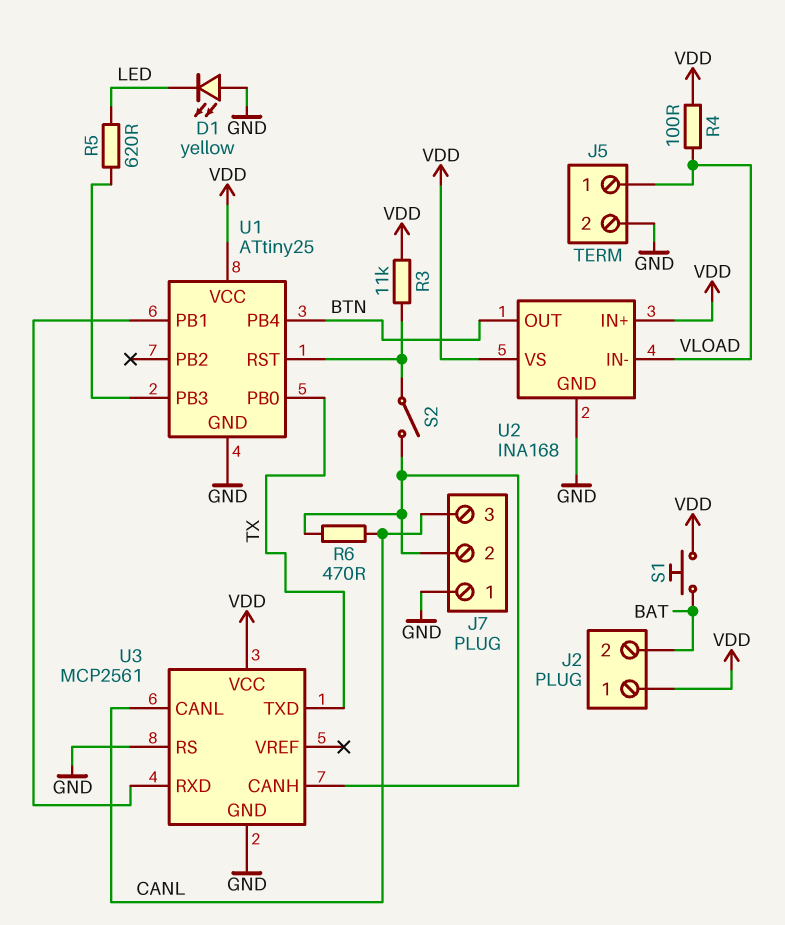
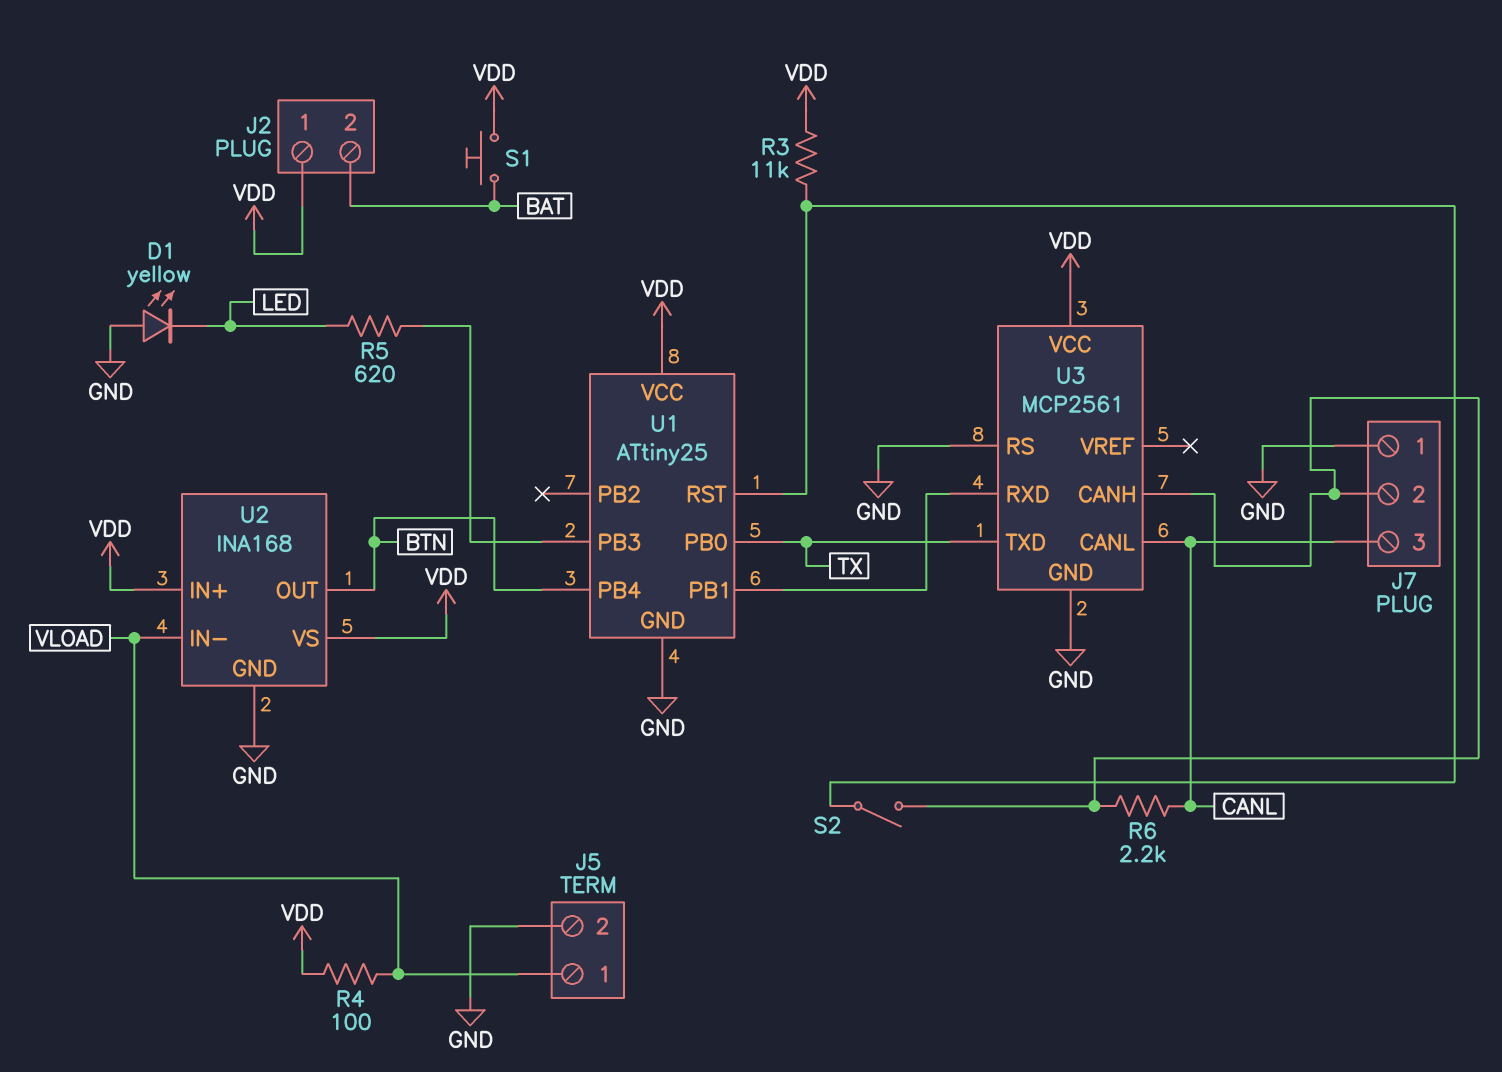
R6: 470 (CANL, J7/2) -> 2.2k (CANL, J7/2)

